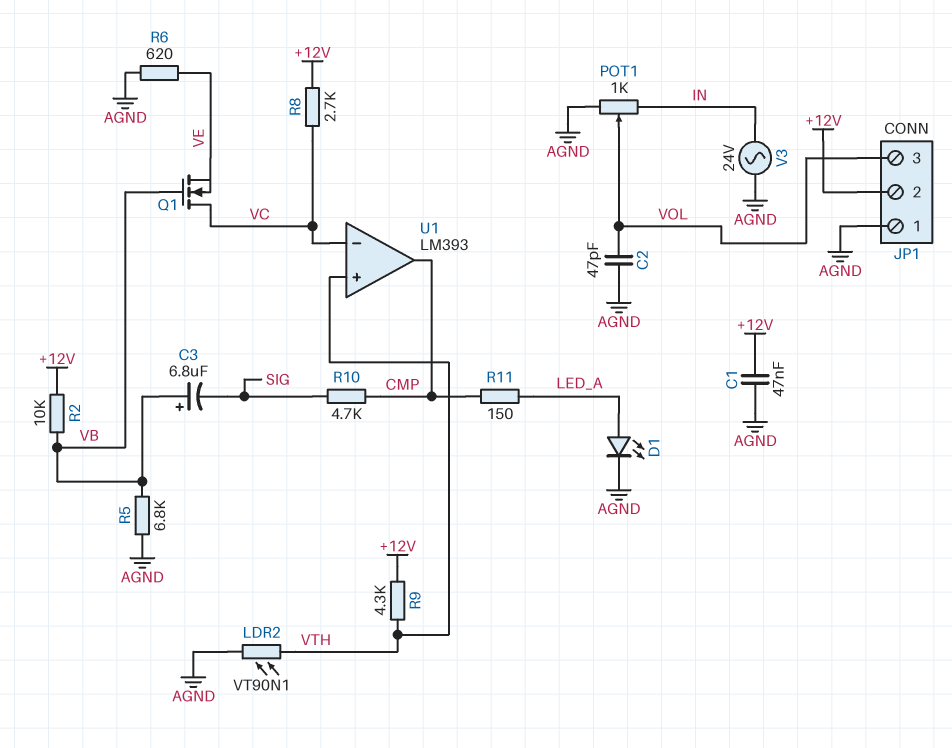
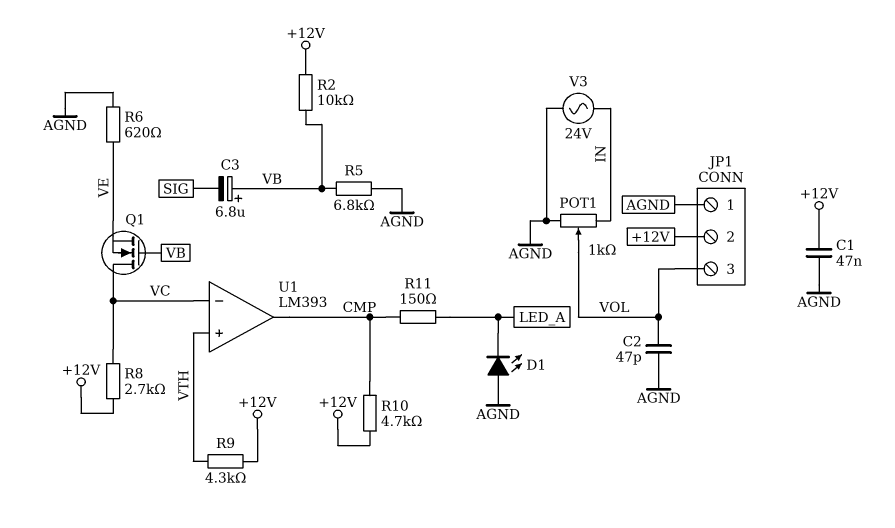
D1: LED (A LED_A, K AGND) -> LED (A AGND, K LED_A)
LDR2: VT90N1 (AGND, VTH) -> none
R10: 4.7k (CMP, SIG) -> 4.7k (+12V, CMP)

